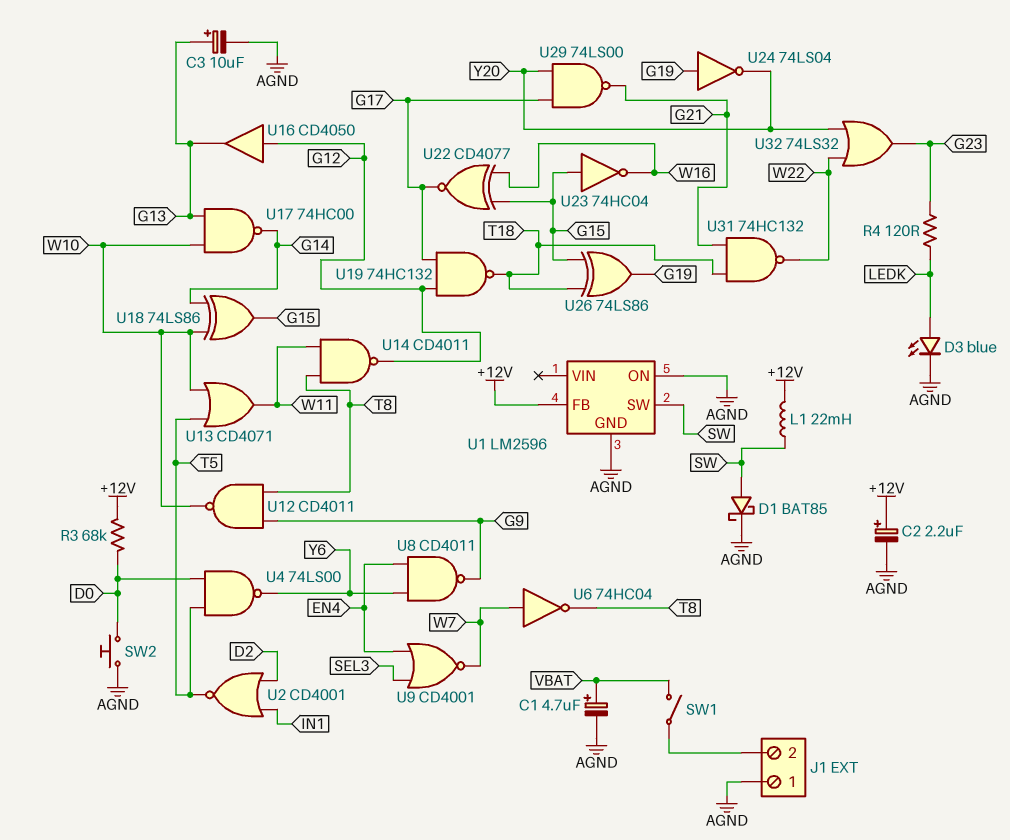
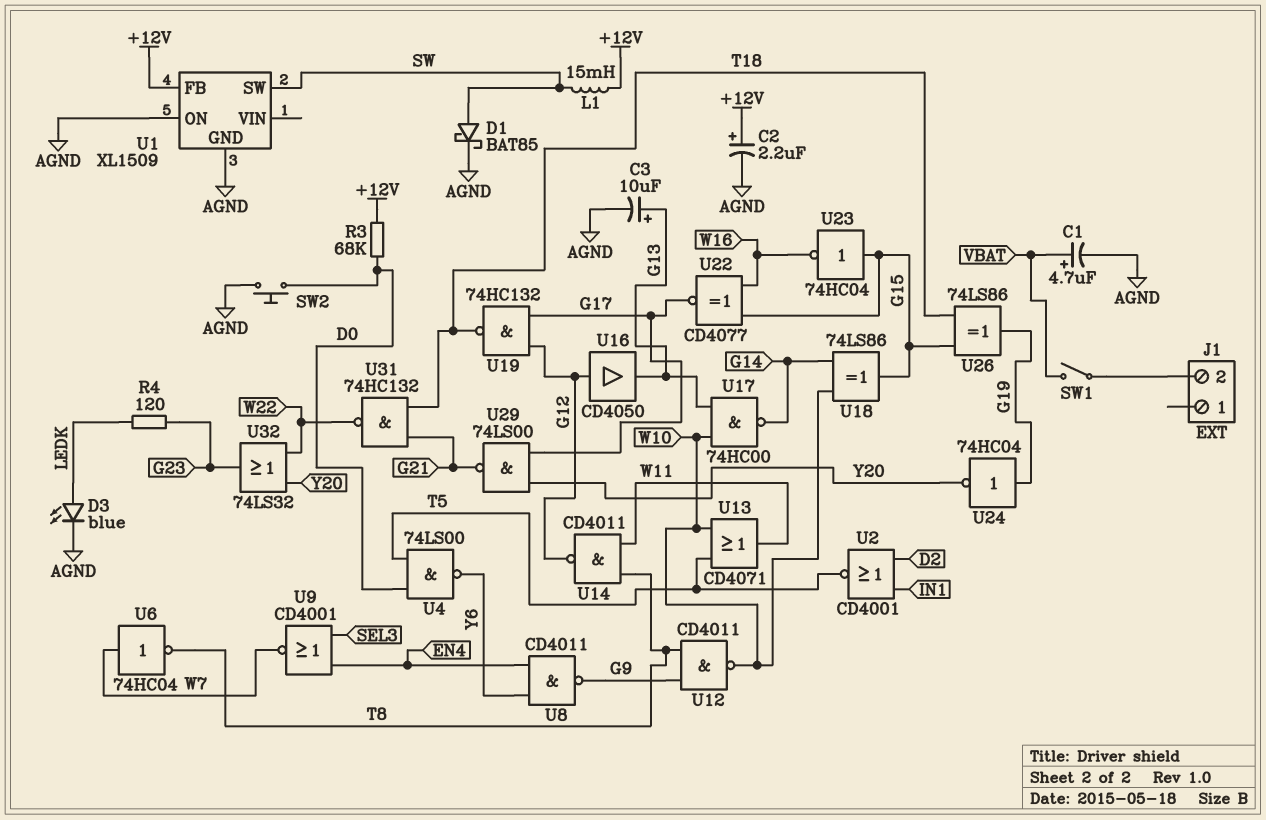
J1 pin 1: AGND -> none
L1: 22mH (+12V, SW) -> 15mH (+12V, SW)
U1: LM2596 -> XL1509
U24: NOT 74LS04 (in G19, out Y20) -> NOT 74HC04 (in G19, out Y20)

